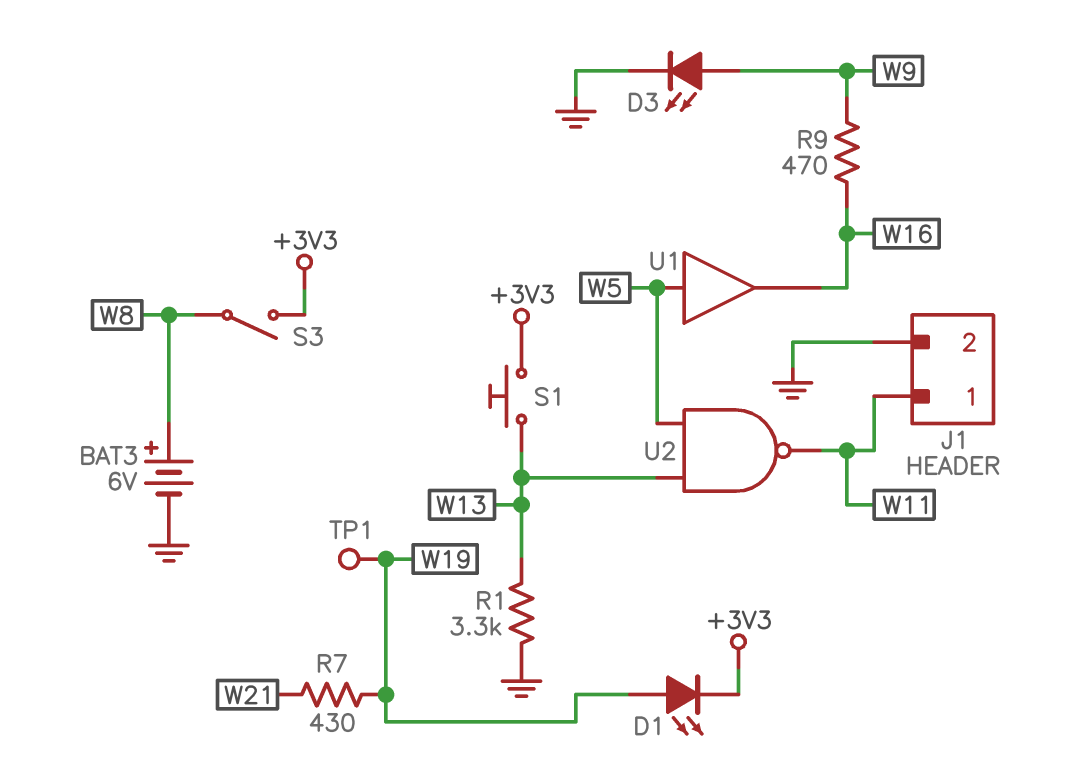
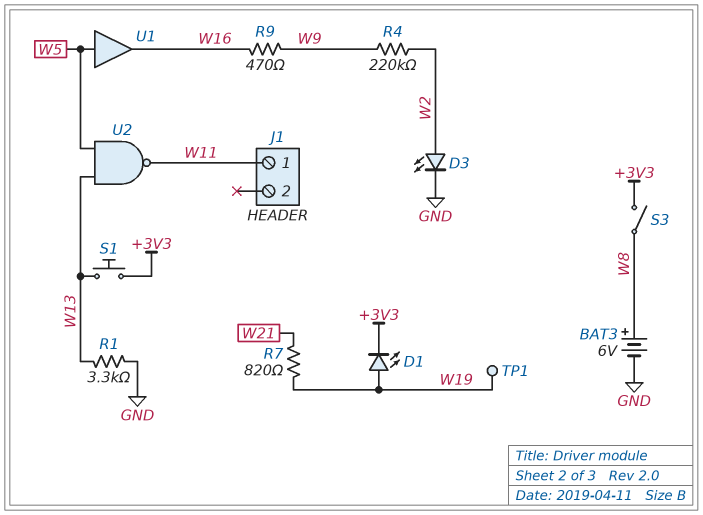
D3: LED (A W9, K GND) -> LED (A W2, K GND)
J1 pin 2: GND -> none
R4: none -> 220k (W2, W9)
R7: 430 (W19, W21) -> 820 (W19, W21)

